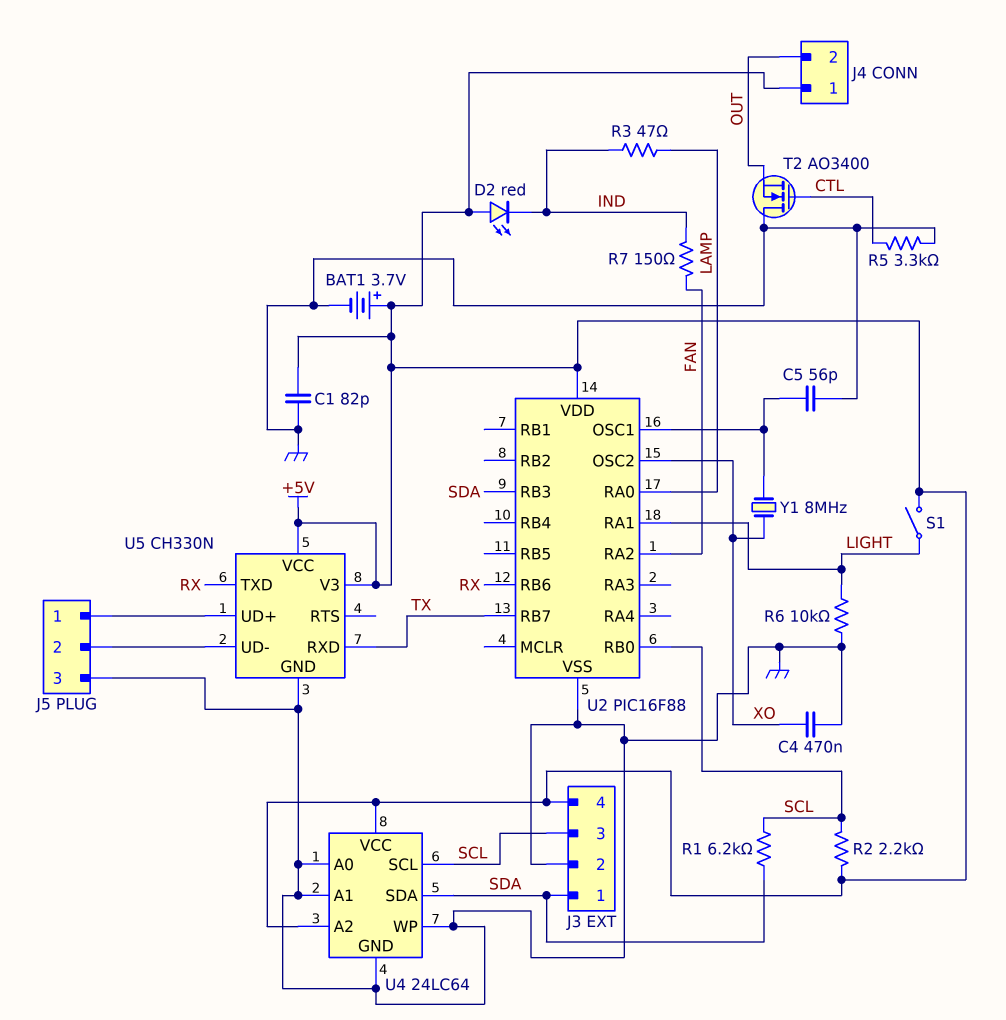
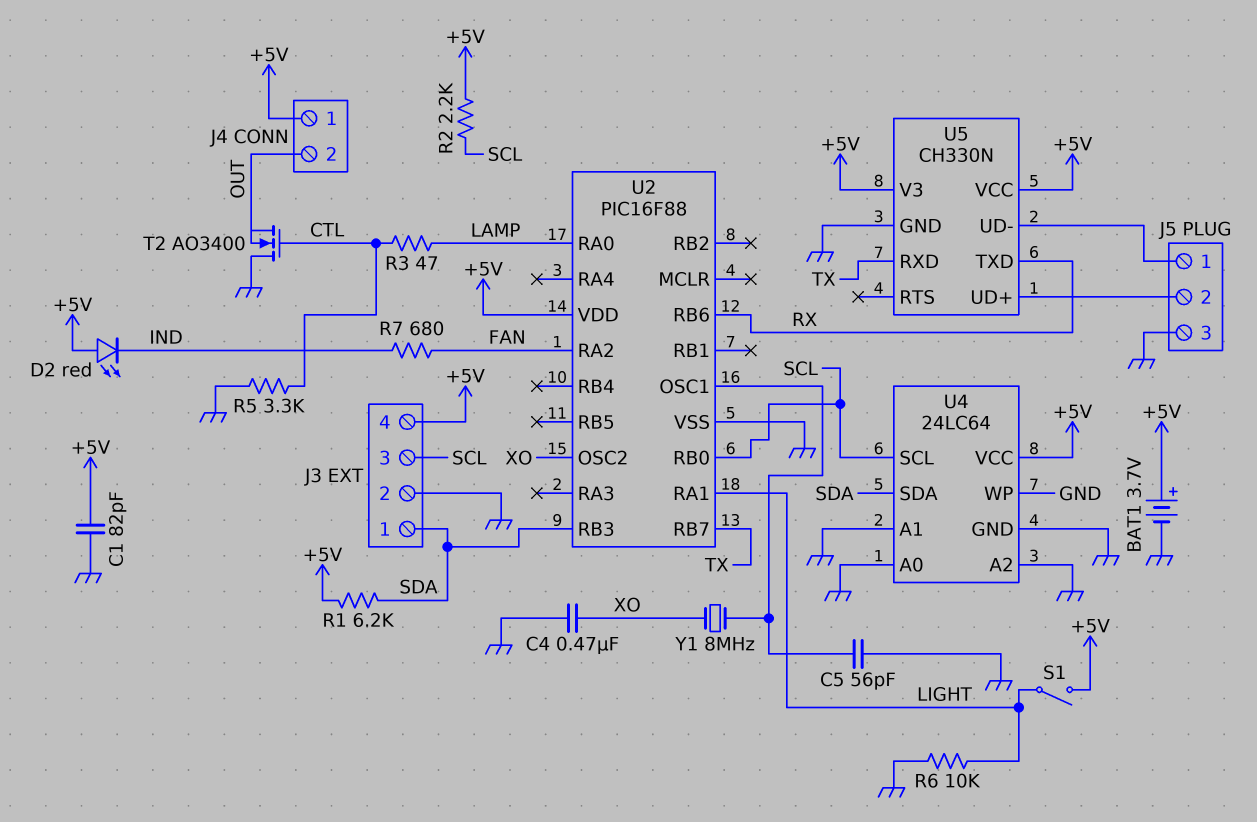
R1: 6.2k (SCL, SDA) -> 6.2k (+5V, SDA)
R3: 47 (IND, LAMP) -> 47 (CTL, LAMP)
R7: 150 (FAN, IND) -> 680 (FAN, IND)
U4 pin A2: +5V -> GND
U5 pin UD+: J5/1 -> J5/2
U5 pin UD-: J5/2 -> J5/1

